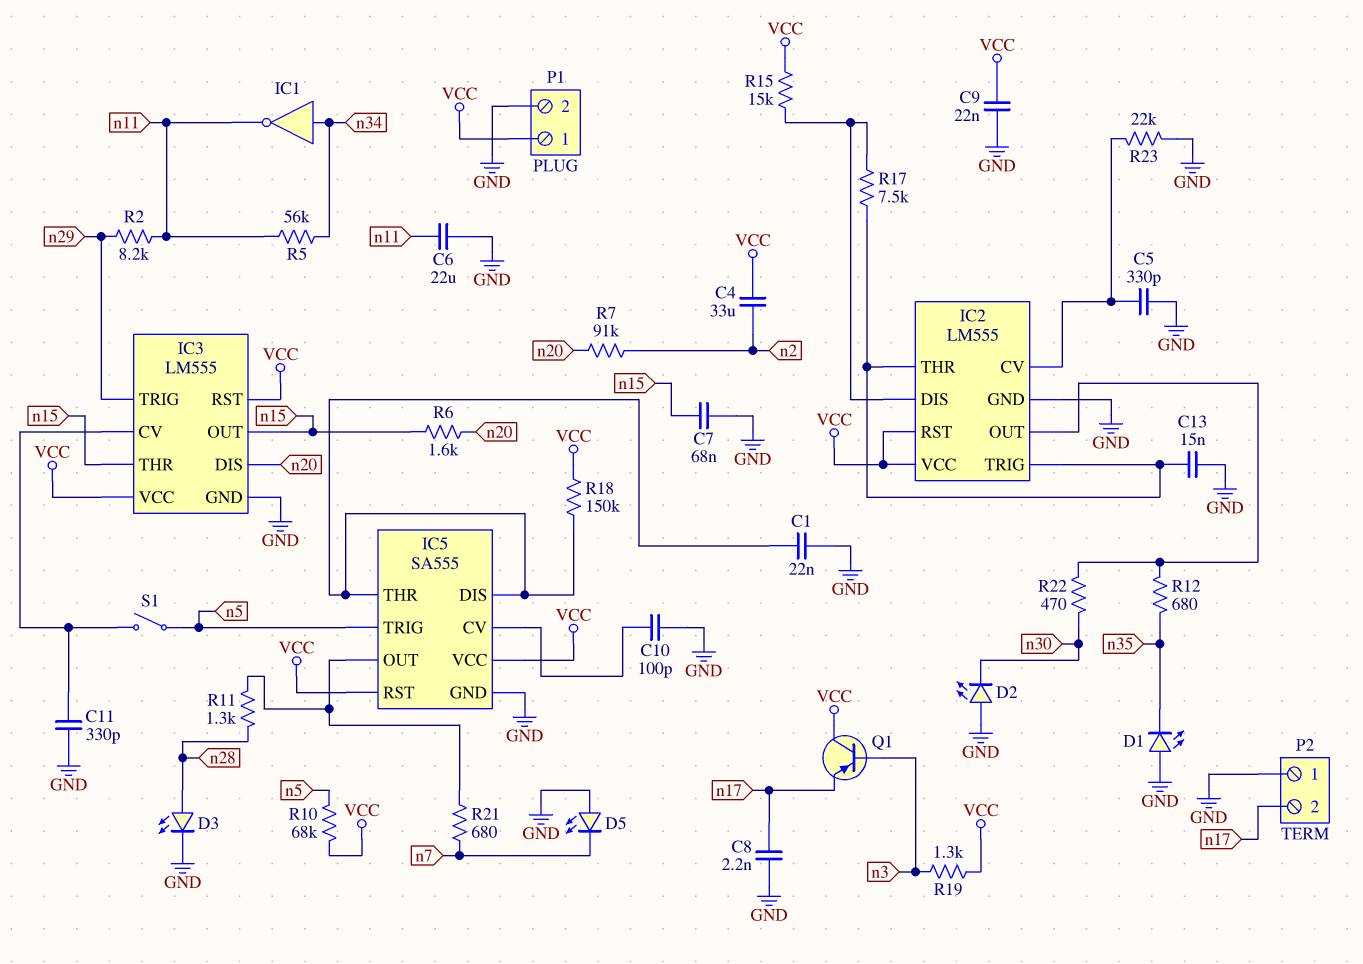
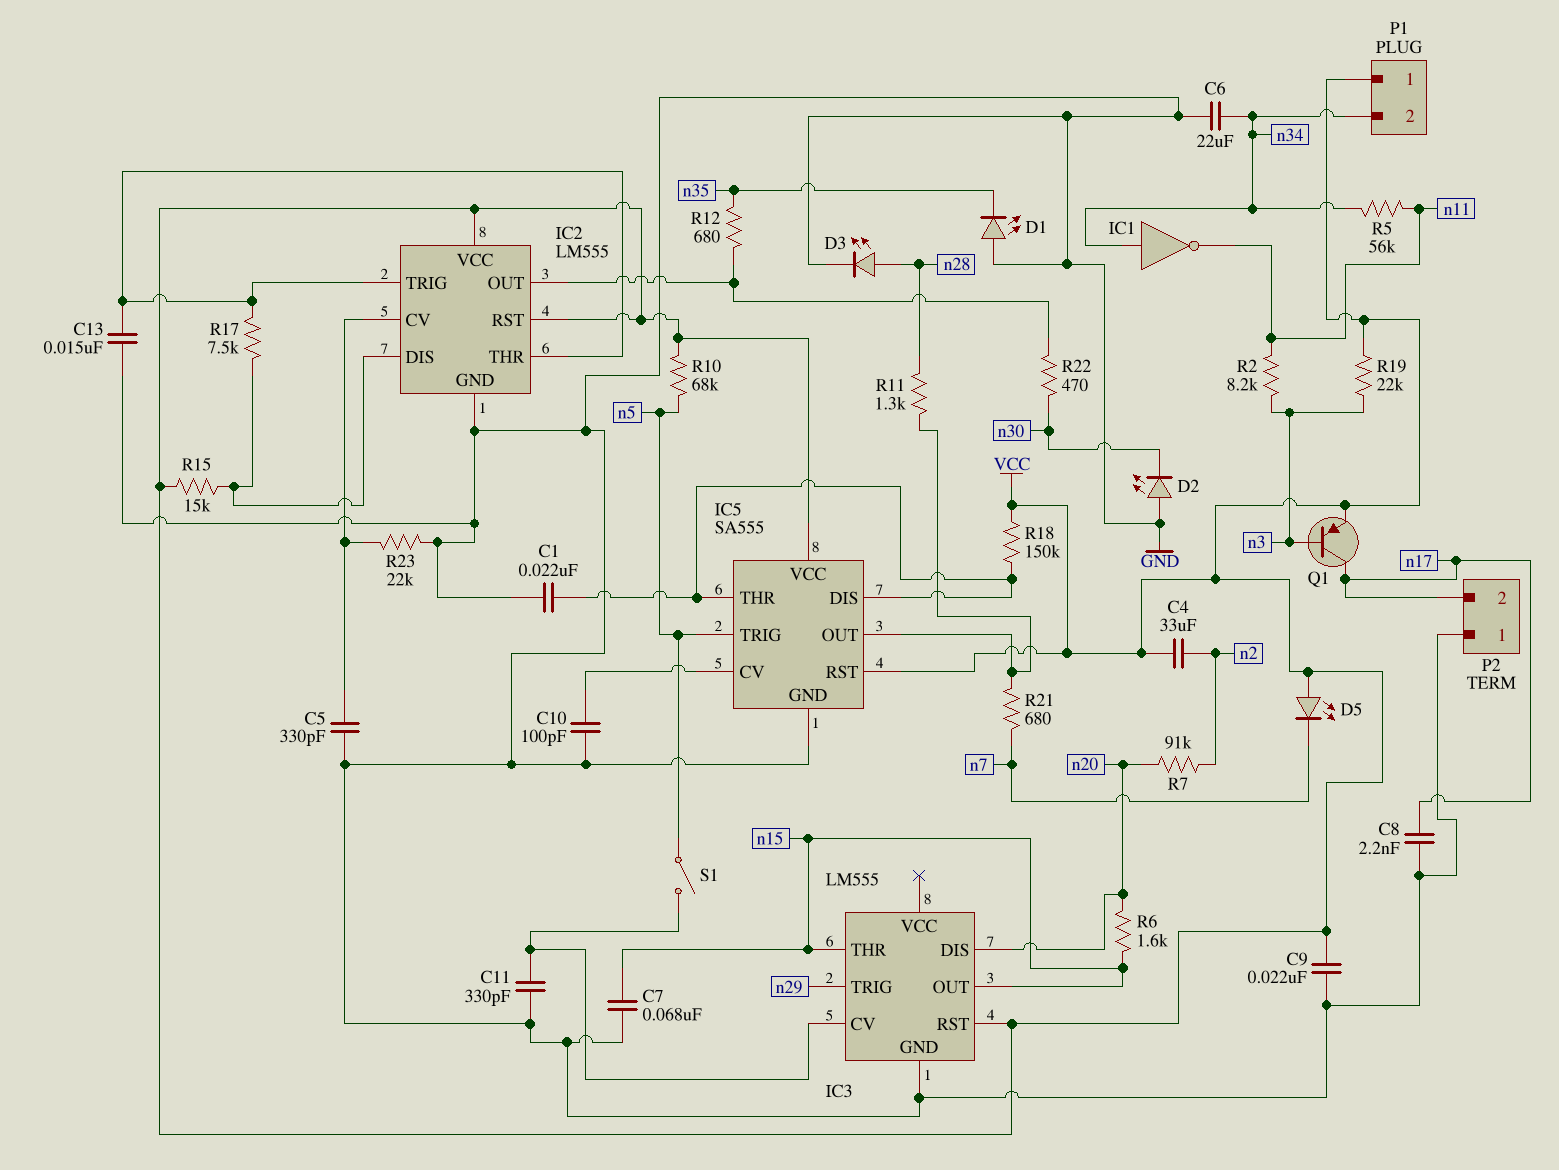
C6: 22uF (GND, n11) -> 22uF (GND, n34)
D5: LED (A GND, K n7) -> LED (A VCC, K n7)
IC3 pin VCC: VCC -> none
P1 pin 2: GND -> n34
Q1: PNP (B n3, C VCC, E n17) -> PNP (B n3, C n17, E VCC)
R2: 8.2k (n11, n29) -> 8.2k (n3, n11)
R19: 1.3k (VCC, n3) -> 22k (VCC, n3)

